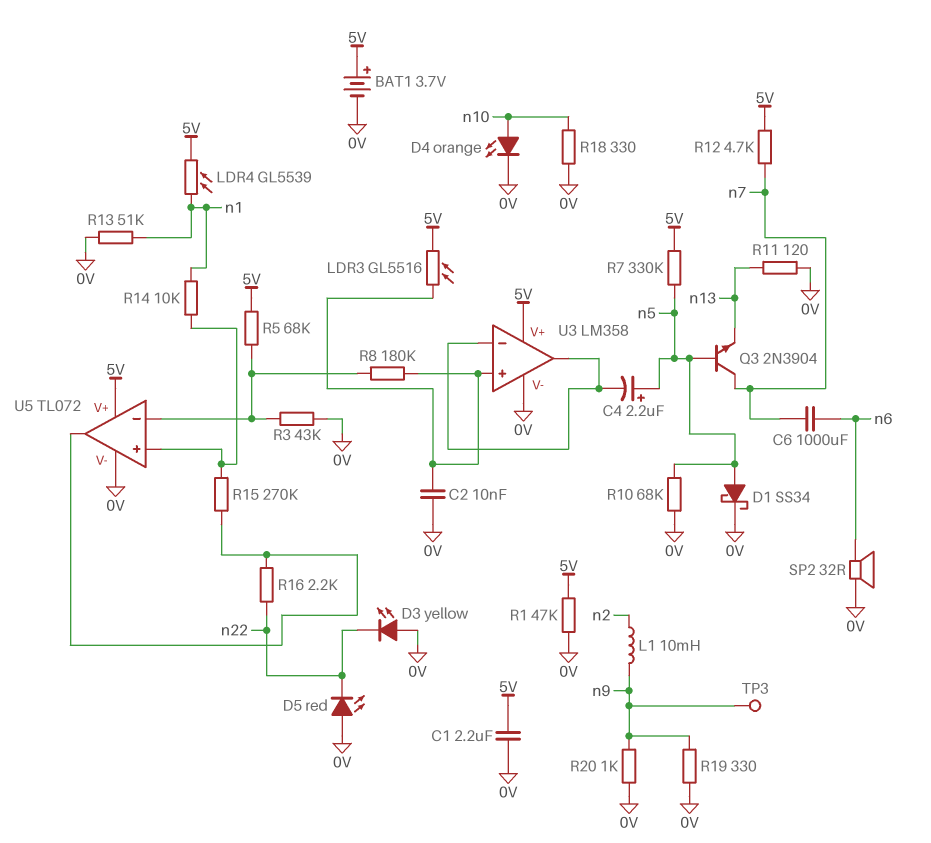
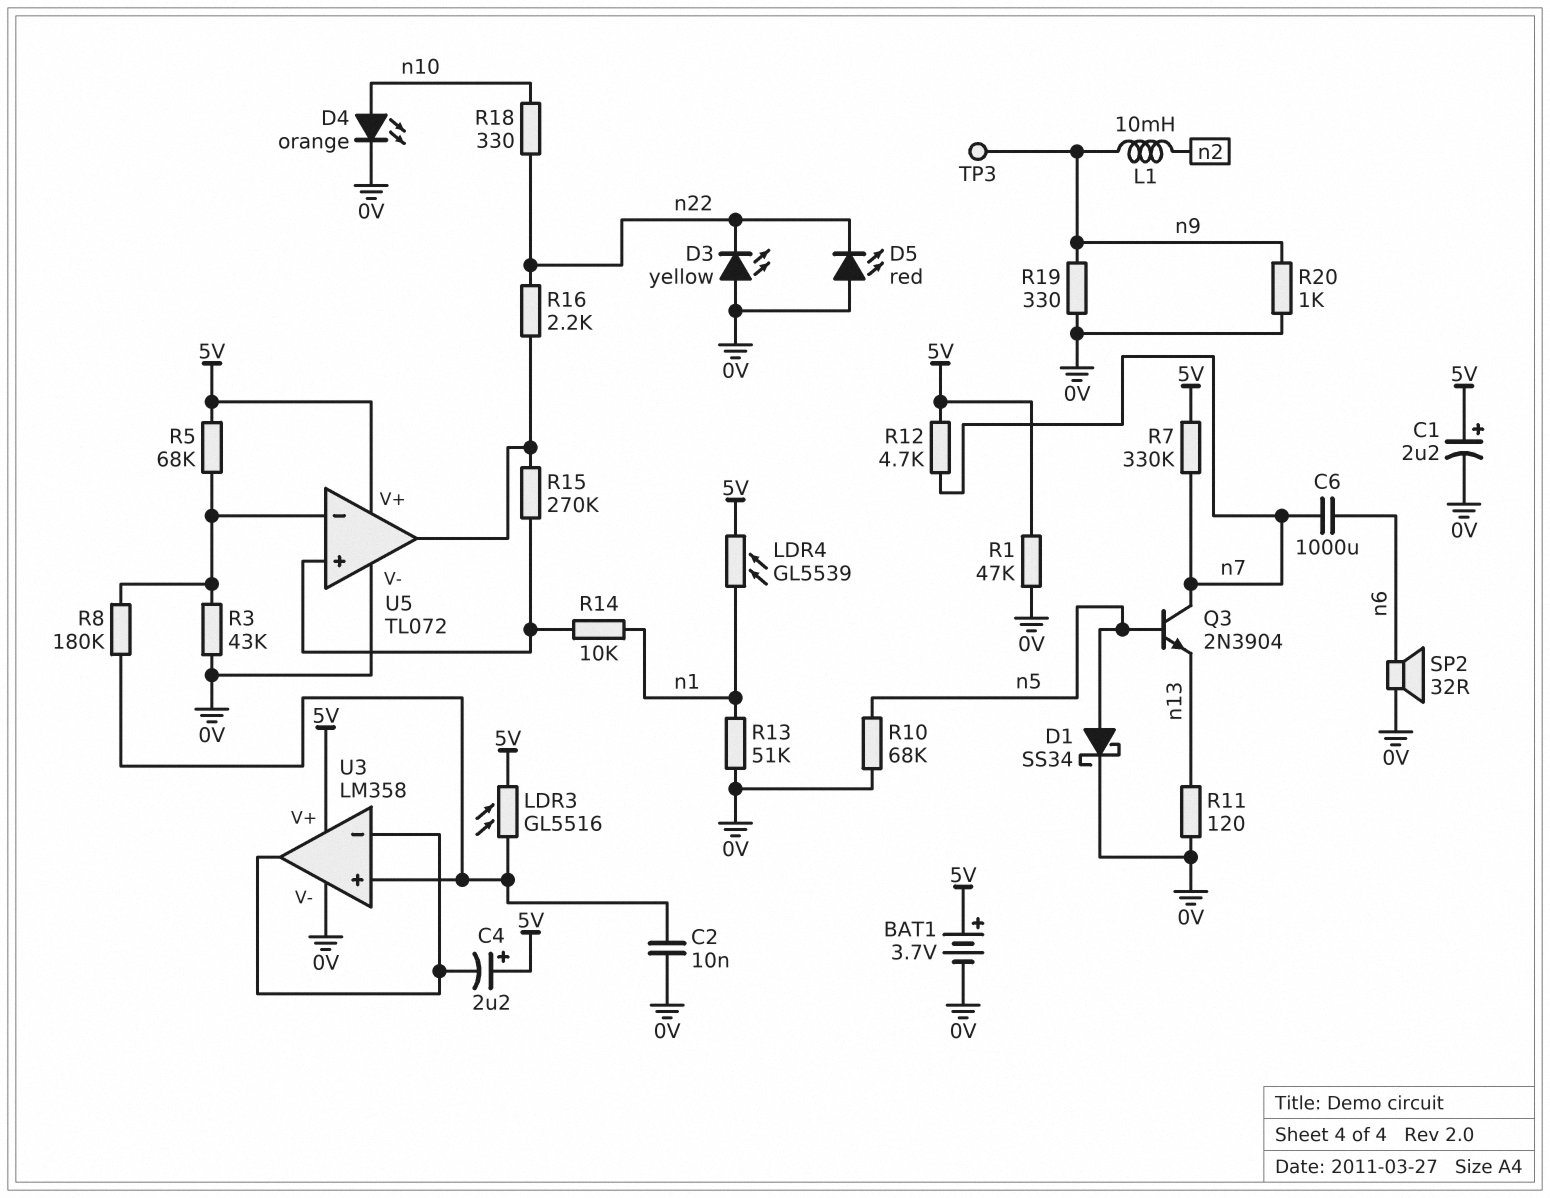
C1: 2.2uF (0V, 5V) -> 2.2uF (plus 5V, minus 0V)
C4: 2.2uF (plus n5, minus U3/in-) -> 2.2uF (plus 5V, minus U3/in-)
R7: 330k (5V, n5) -> 330k (5V, n7)
R18: 330 (0V, n10) -> 330 (n10, n22)

